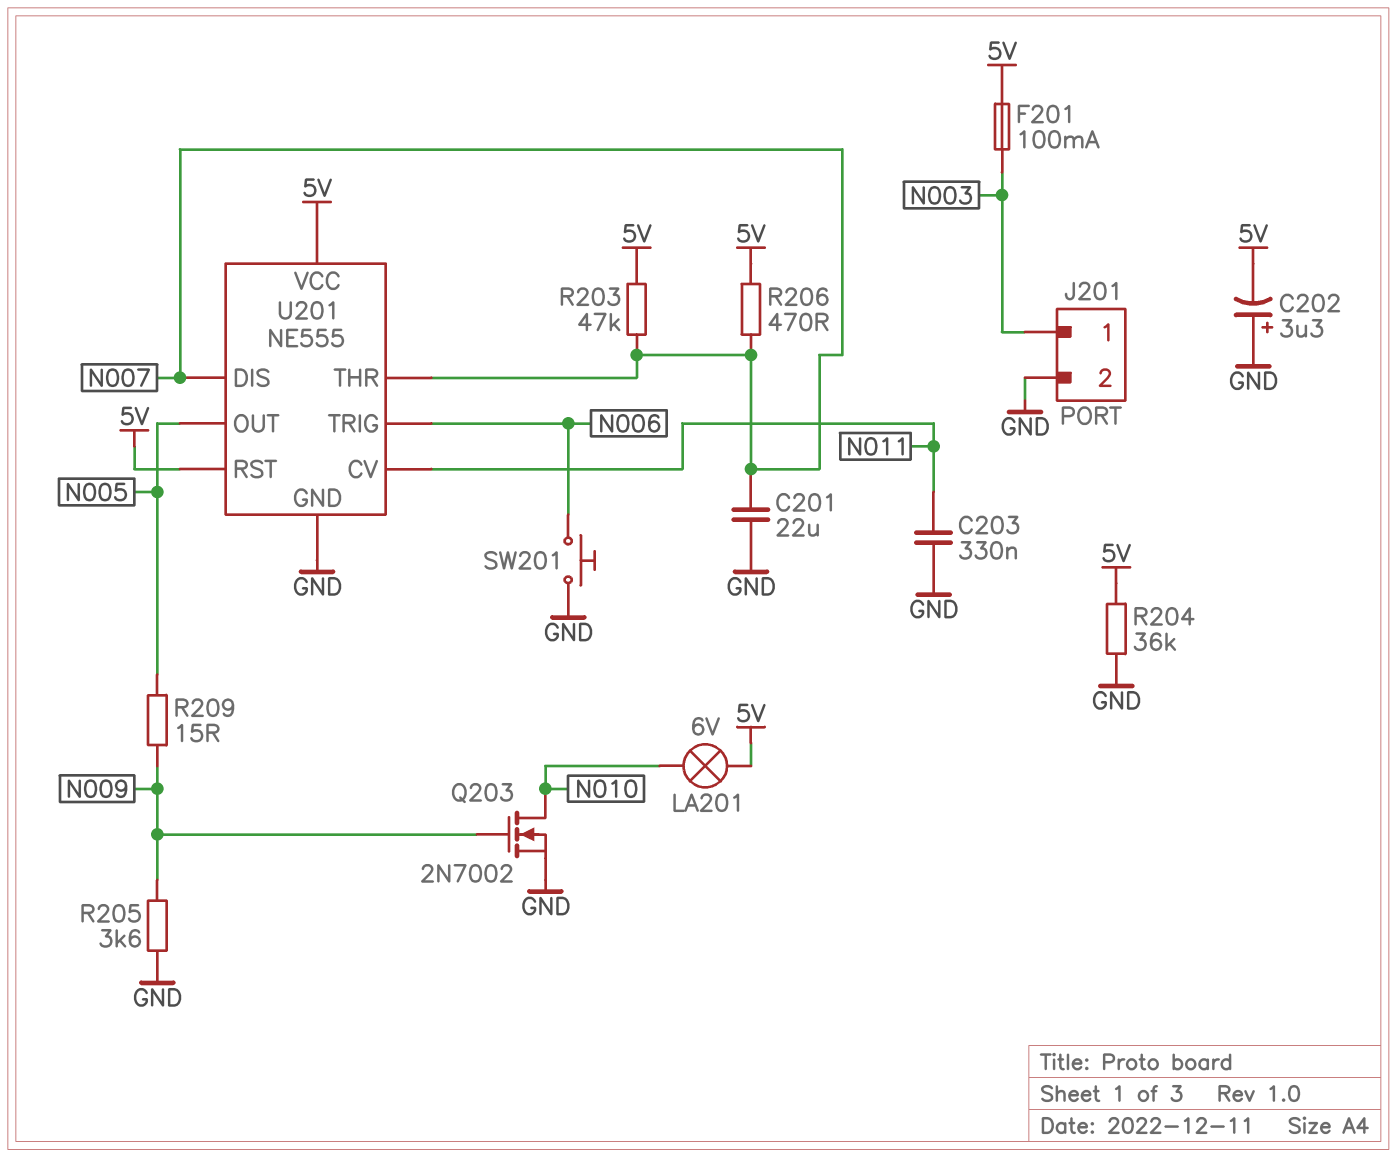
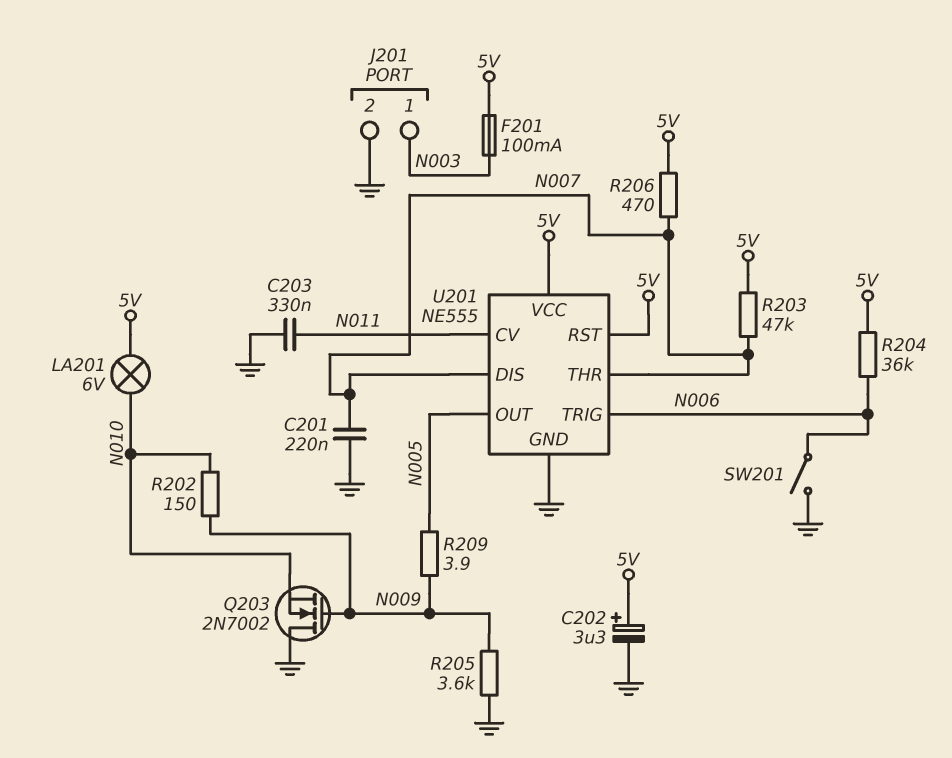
C201: 22uF (GND, N007) -> 220nF (GND, N007)
C202: 3.3uF (plus GND, minus 5V) -> 3.3uF (plus 5V, minus GND)
Q203: NMOS 2N7002 (G N009, D N010, S GND) -> NMOS 2N7002 (G N009, D GND, S N010)
R202: none -> 150 (N009, N010)
R204: 36k (5V, GND) -> 36k (5V, N006)
R209: 15 (N005, N009) -> 3.9 (N005, N009)
SW201: button (GND, N006) -> switch (GND, N006)

